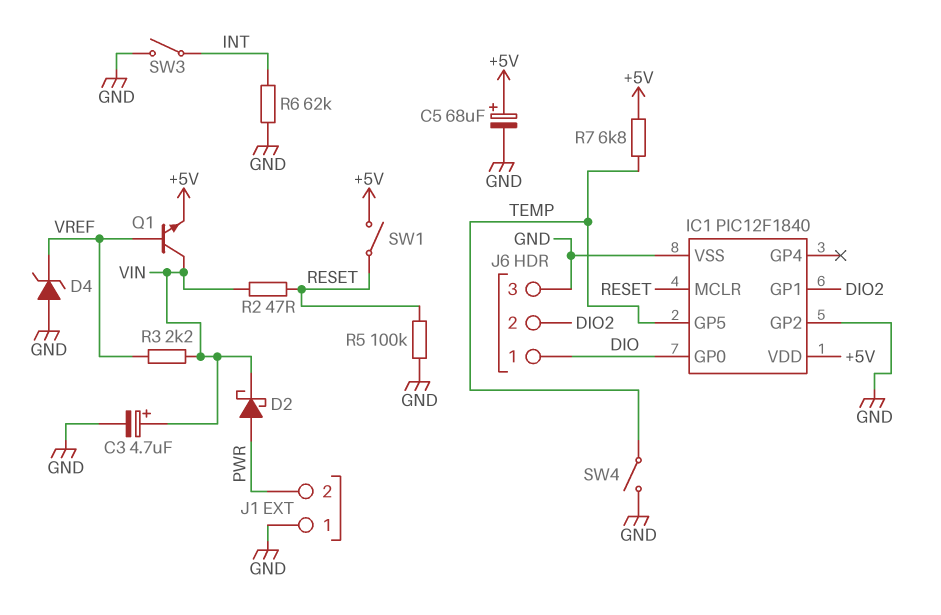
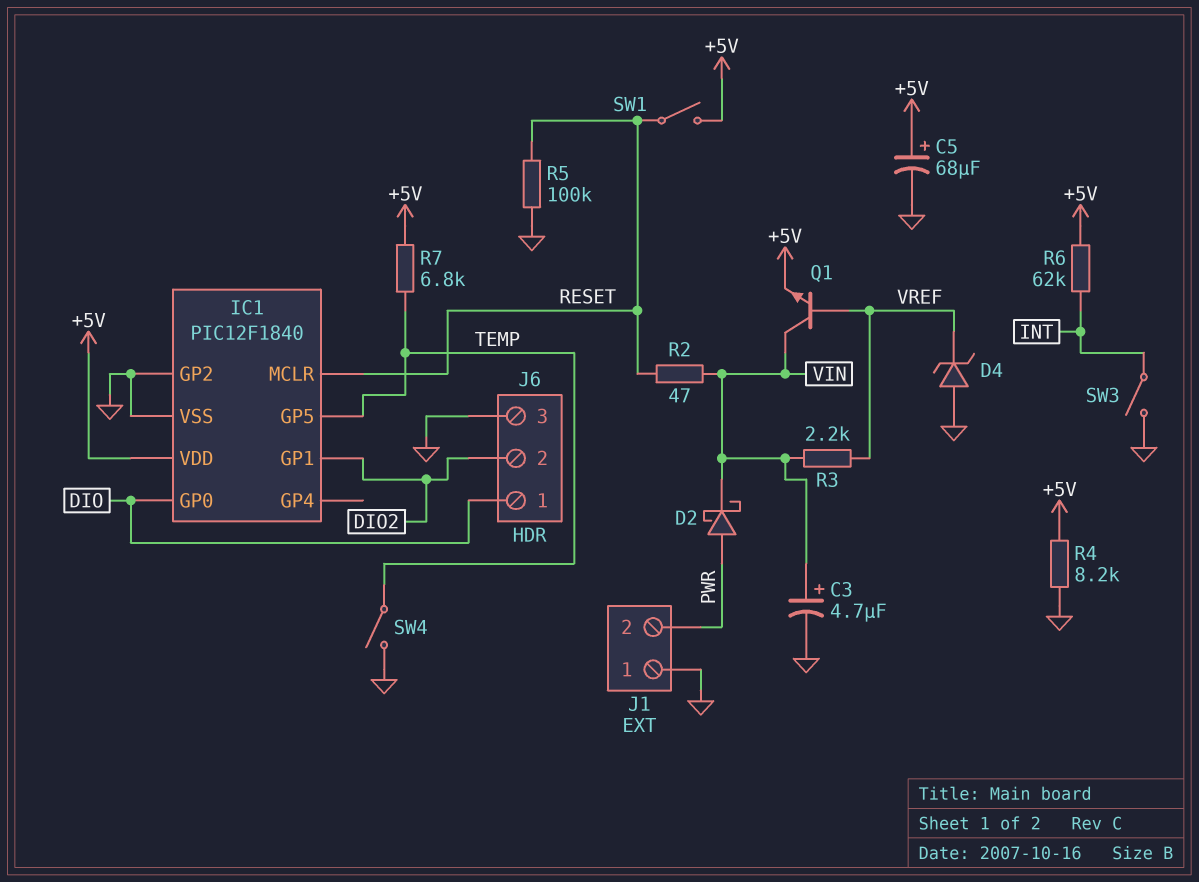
R4: none -> 8.2k (+5V, GND)
R6: 62k (GND, INT) -> 62k (+5V, INT)

